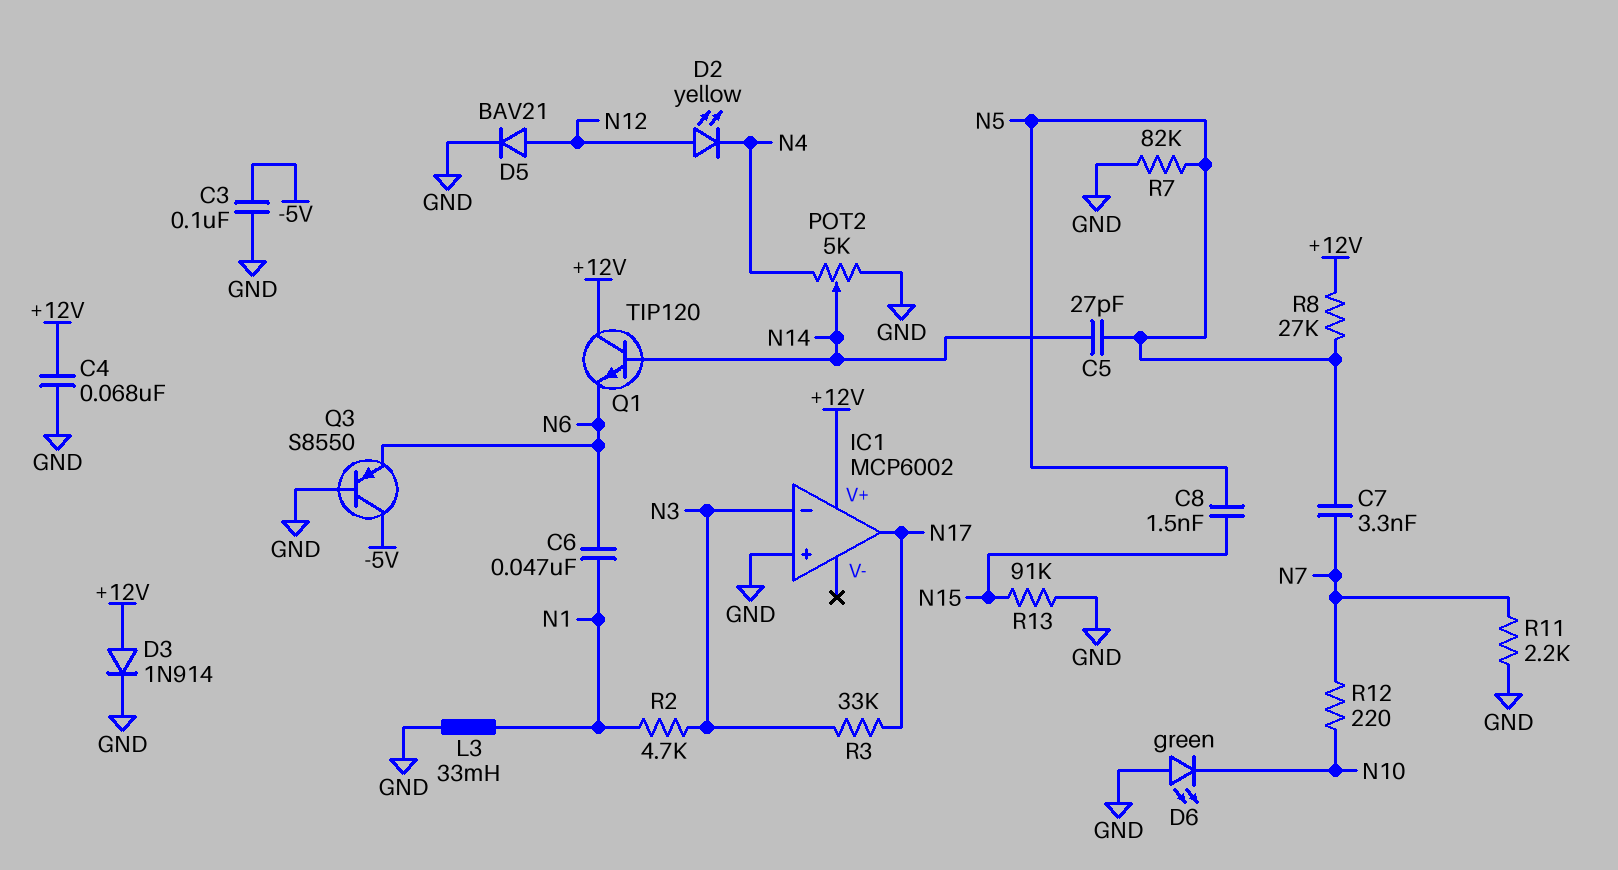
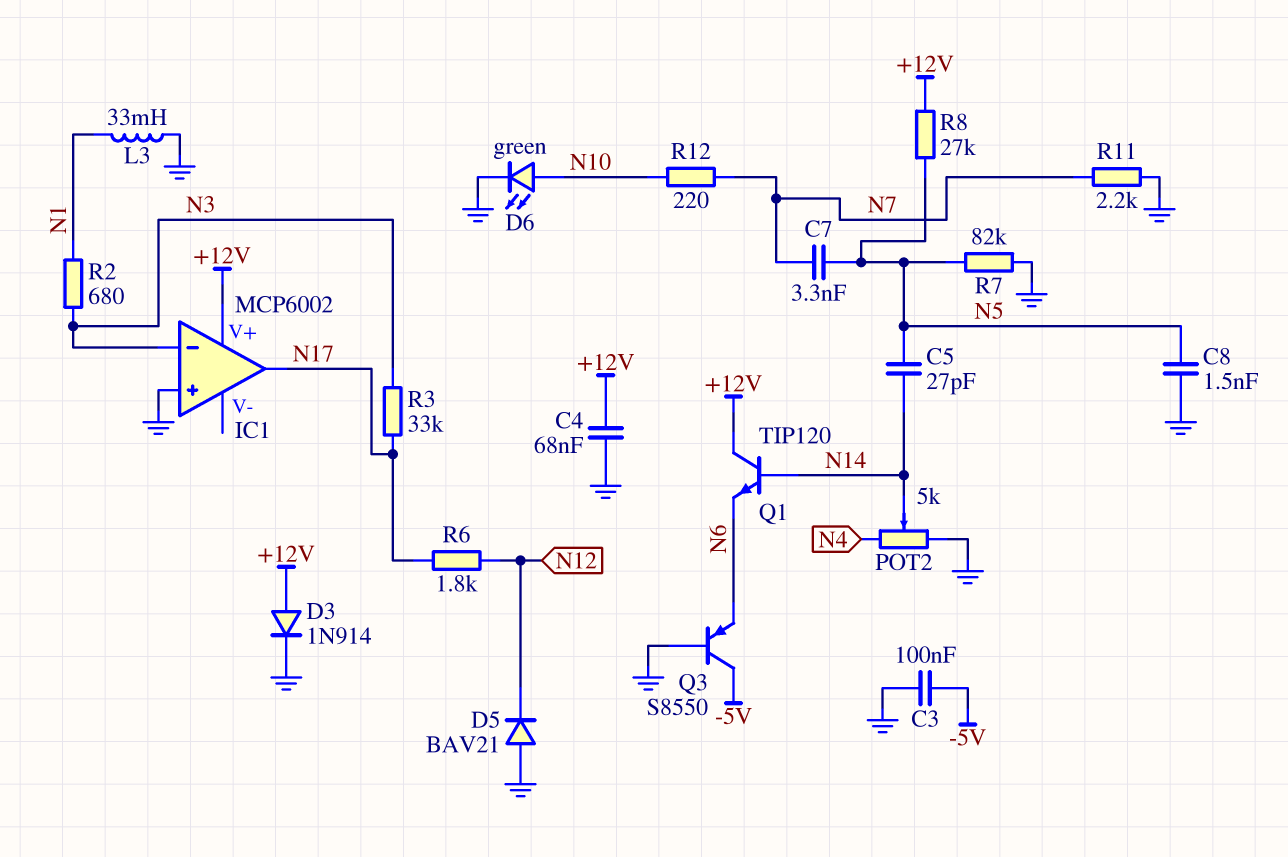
C6: 47nF (N1, N6) -> none
C8: 1.5nF (N5, N15) -> 1.5nF (GND, N5)
D2: LED yellow (A N12, K N4) -> none
D5: diode BAV21 (A N12, K GND) -> diode BAV21 (A GND, K N12)
D6: LED green (A GND, K N10) -> LED green (A N10, K GND)
R2: 4.7k (N1, N3) -> 680 (N1, N3)
R6: none -> 1.8k (N12, N17)
R13: 91k (GND, N15) -> none

